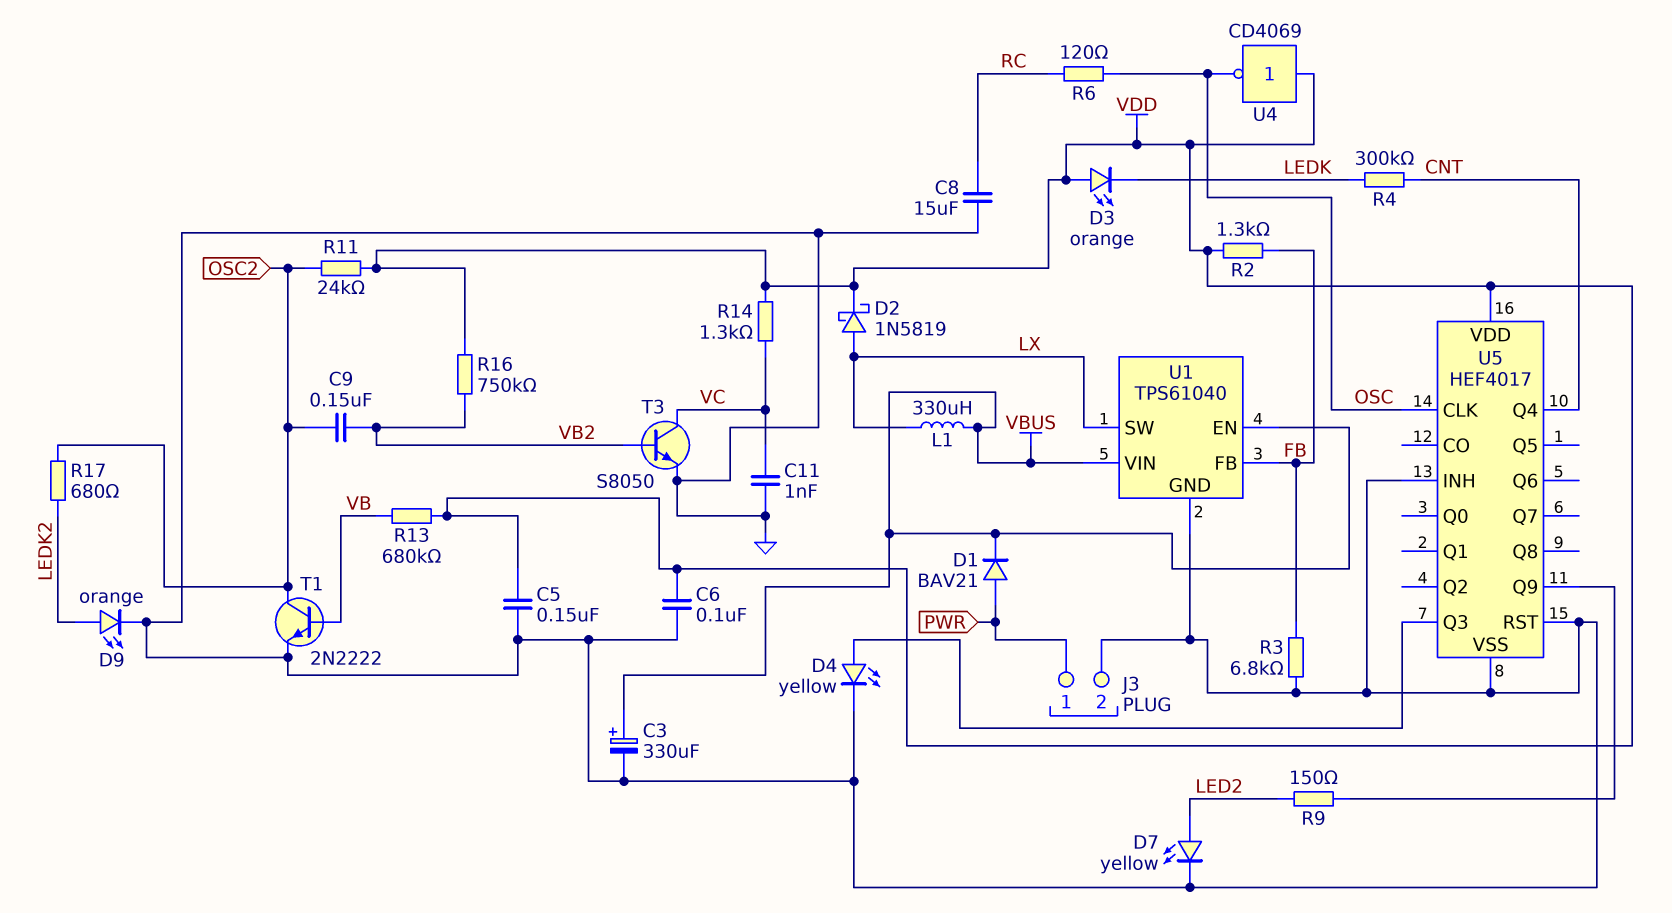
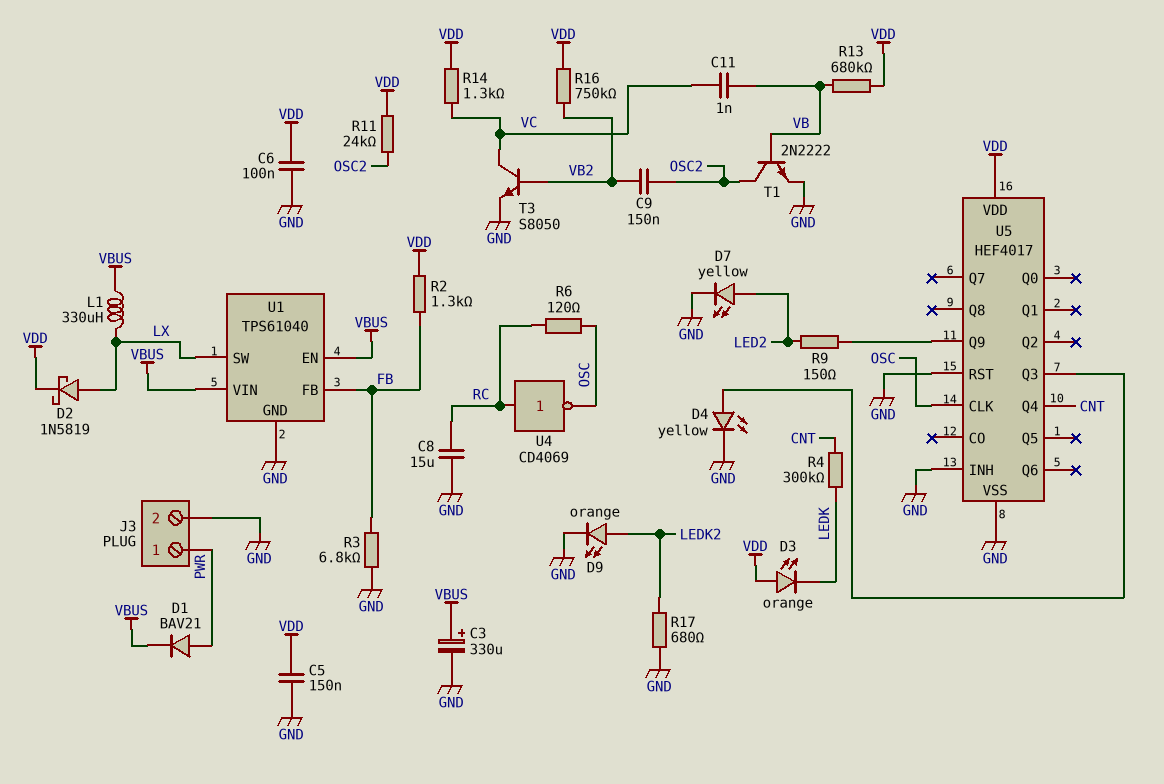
C11: 1nF (GND, VC) -> 1nF (VB, VC)
R17: 680 (LEDK2, OSC2) -> 680 (GND, LEDK2)
U4: NOT CD4069 (in VDD, out OSC) -> NOT CD4069 (in RC, out OSC)

